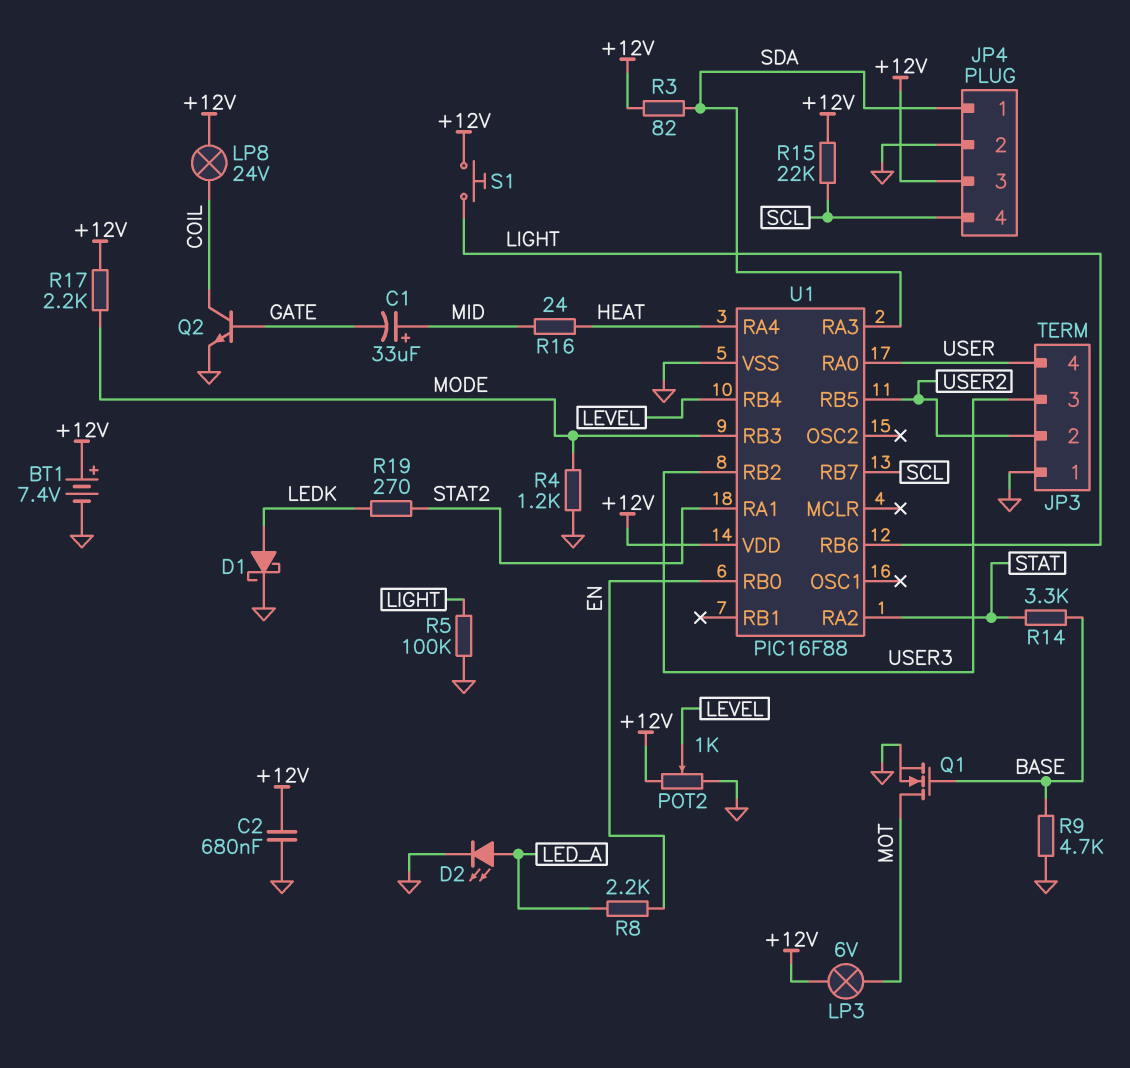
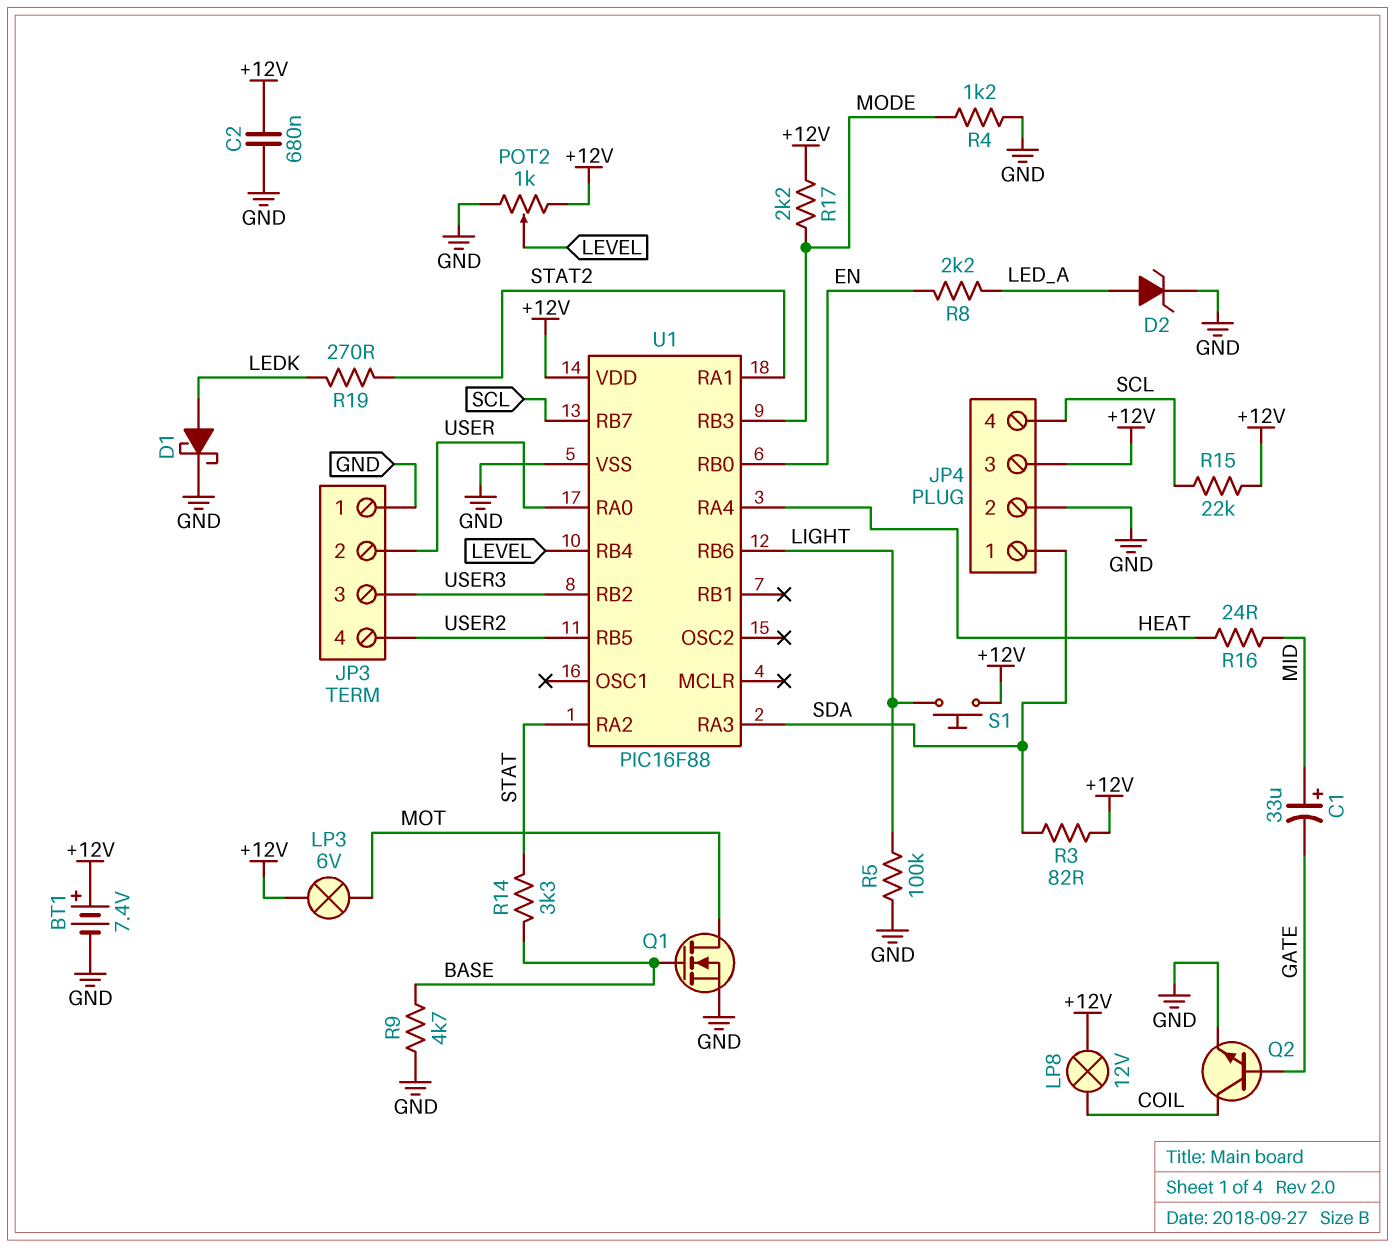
D2: LED (A LED_A, K GND) -> zener (A LED_A, K GND)
JP3 pin 2: USER2 -> USER
JP3 pin 4: USER -> USER2
LP8: lamp 24V (+12V, COIL) -> lamp 12V (+12V, COIL)

